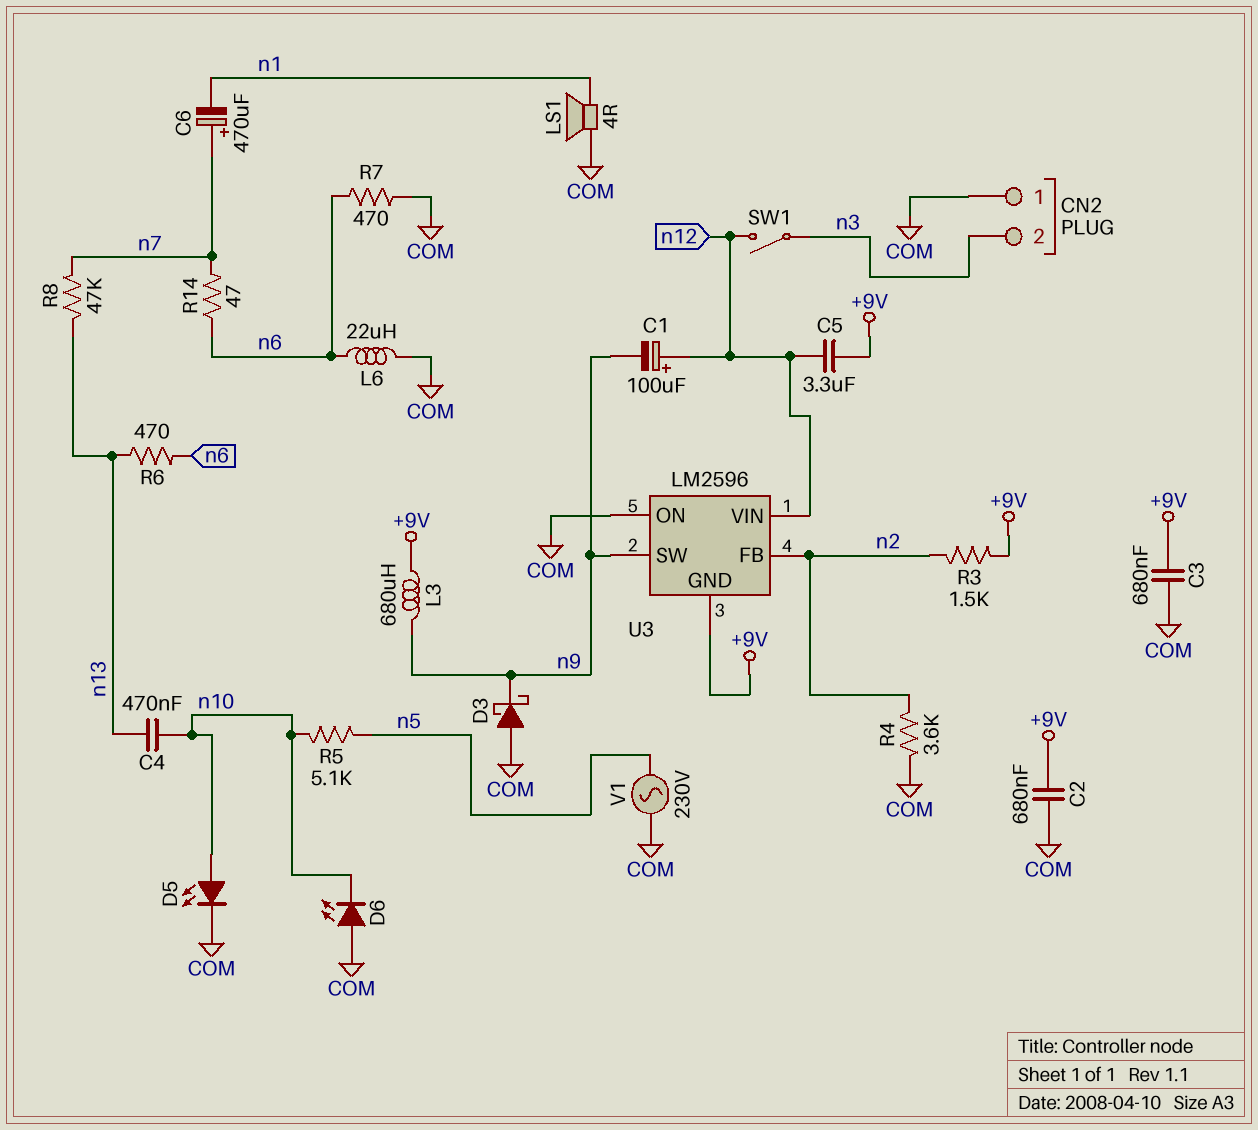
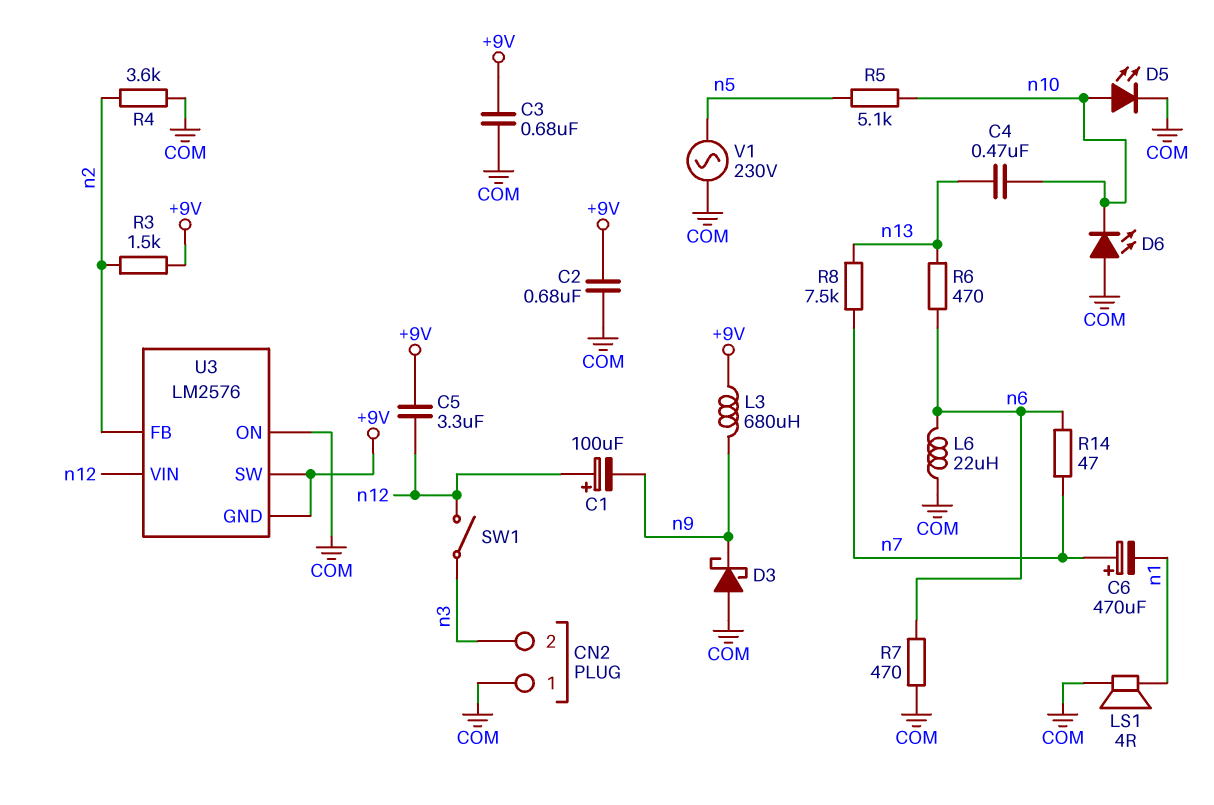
R8: 47k (n7, n13) -> 7.5k (n7, n13)
U3: LM2596 -> LM2576
U3 pin SW: n9 -> +9V

